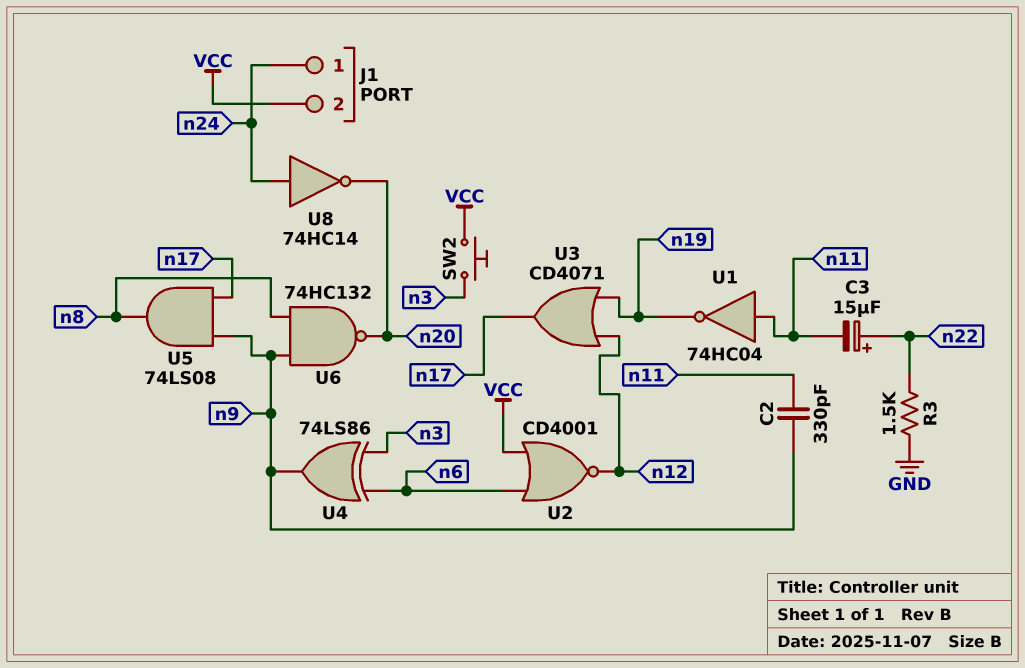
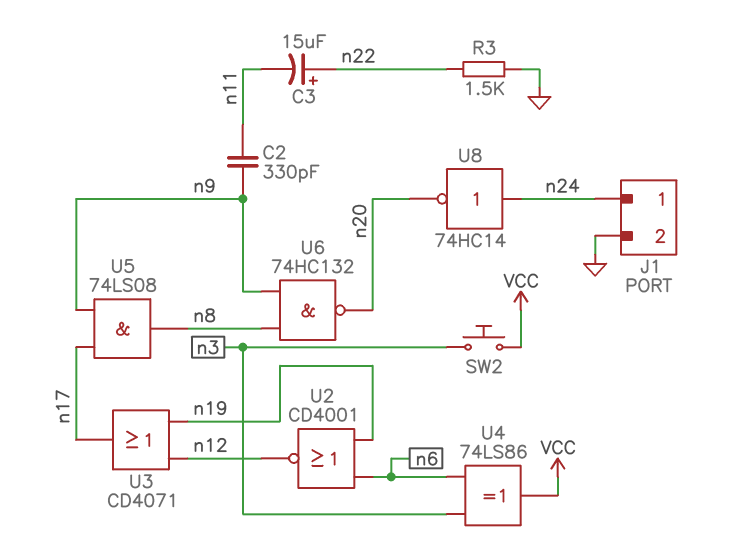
J1 pin 2: VCC -> GND
U1: NOT 74HC04 (in n11, out n19) -> none
U2: NOR CD4001 (in VCC, in n6, out n12) -> NOR CD4001 (in n6, in n19, out n12)
U4: XOR 74LS86 (in n3, in n6, out n9) -> XOR 74LS86 (in n3, in n6, out VCC)

